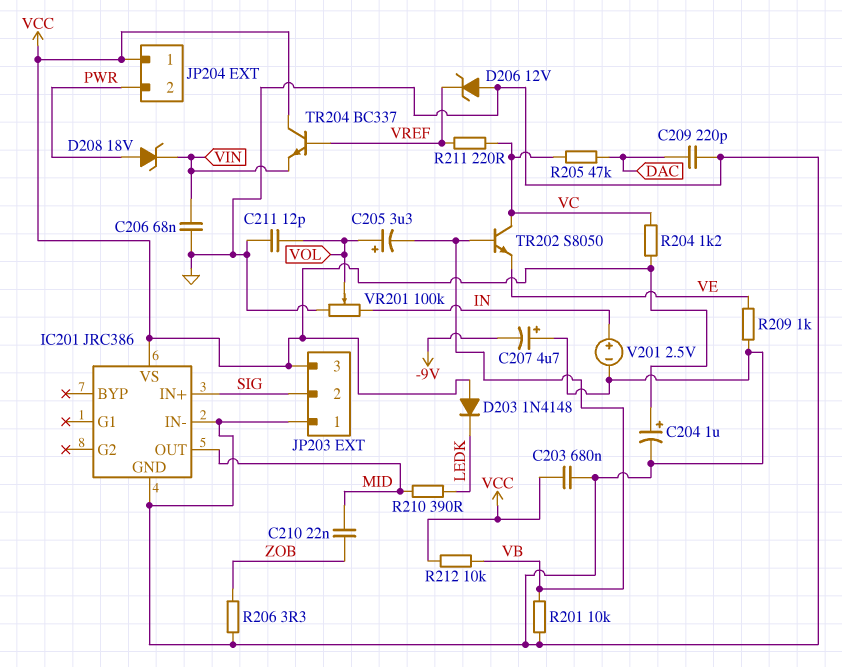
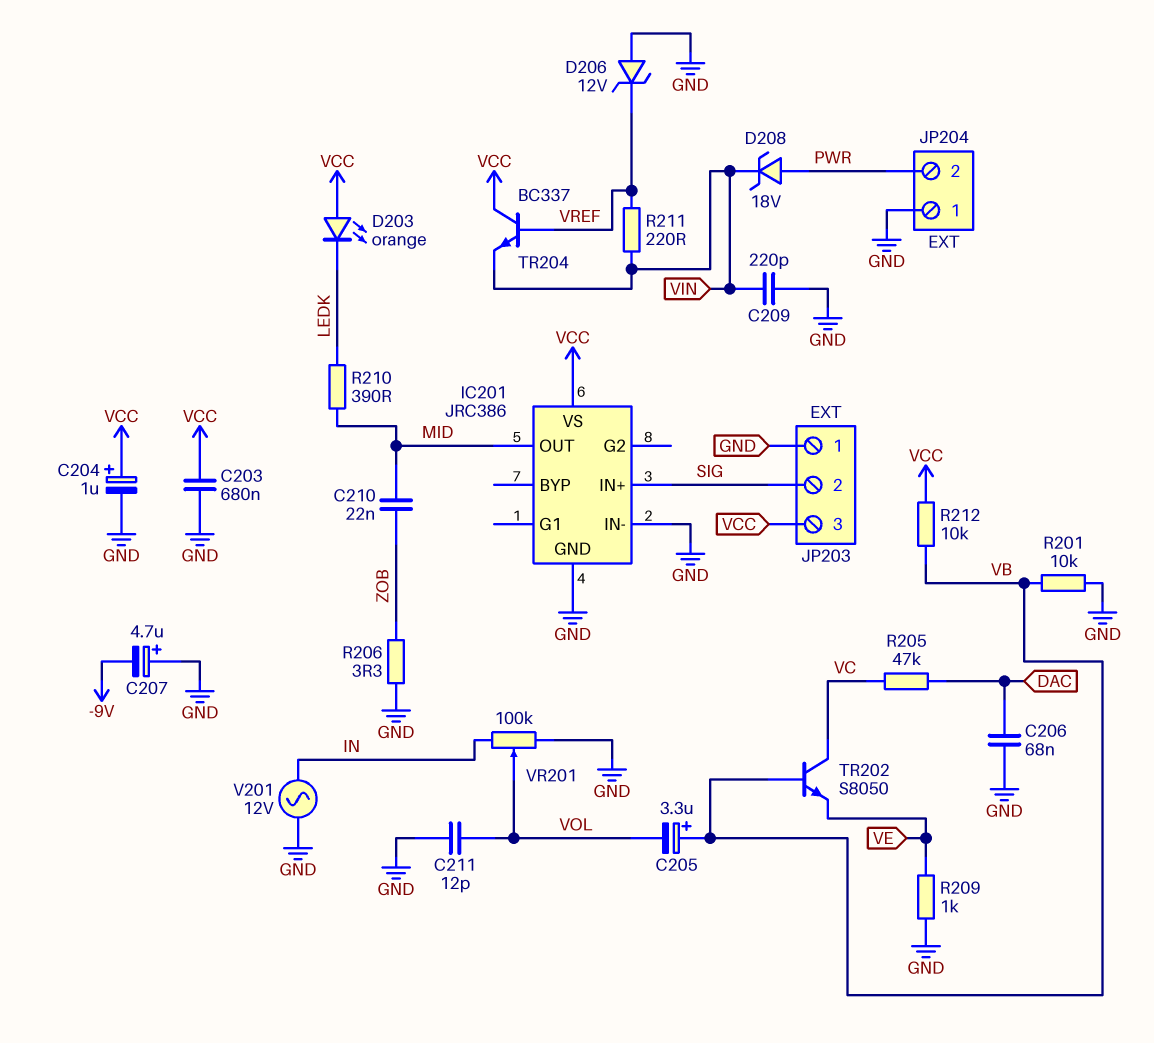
C205: 3.3uF (plus VOL, minus VB) -> 3.3uF (plus VB, minus VOL)
C206: 68nF (GND, VIN) -> 68nF (DAC, GND)
C209: 220pF (DAC, GND) -> 220pF (GND, VIN)
D203: diode 1N4148 (A VCC, K LEDK) -> LED orange (A VCC, K LEDK)
JP204 pin 1: VCC -> GND
R204: 1.2k (VC, VCC) -> none
R211: 220 (VC, VREF) -> 220 (VIN, VREF)
V201: 2.5V (plus IN, minus GND) -> AC 12V (GND, IN)

